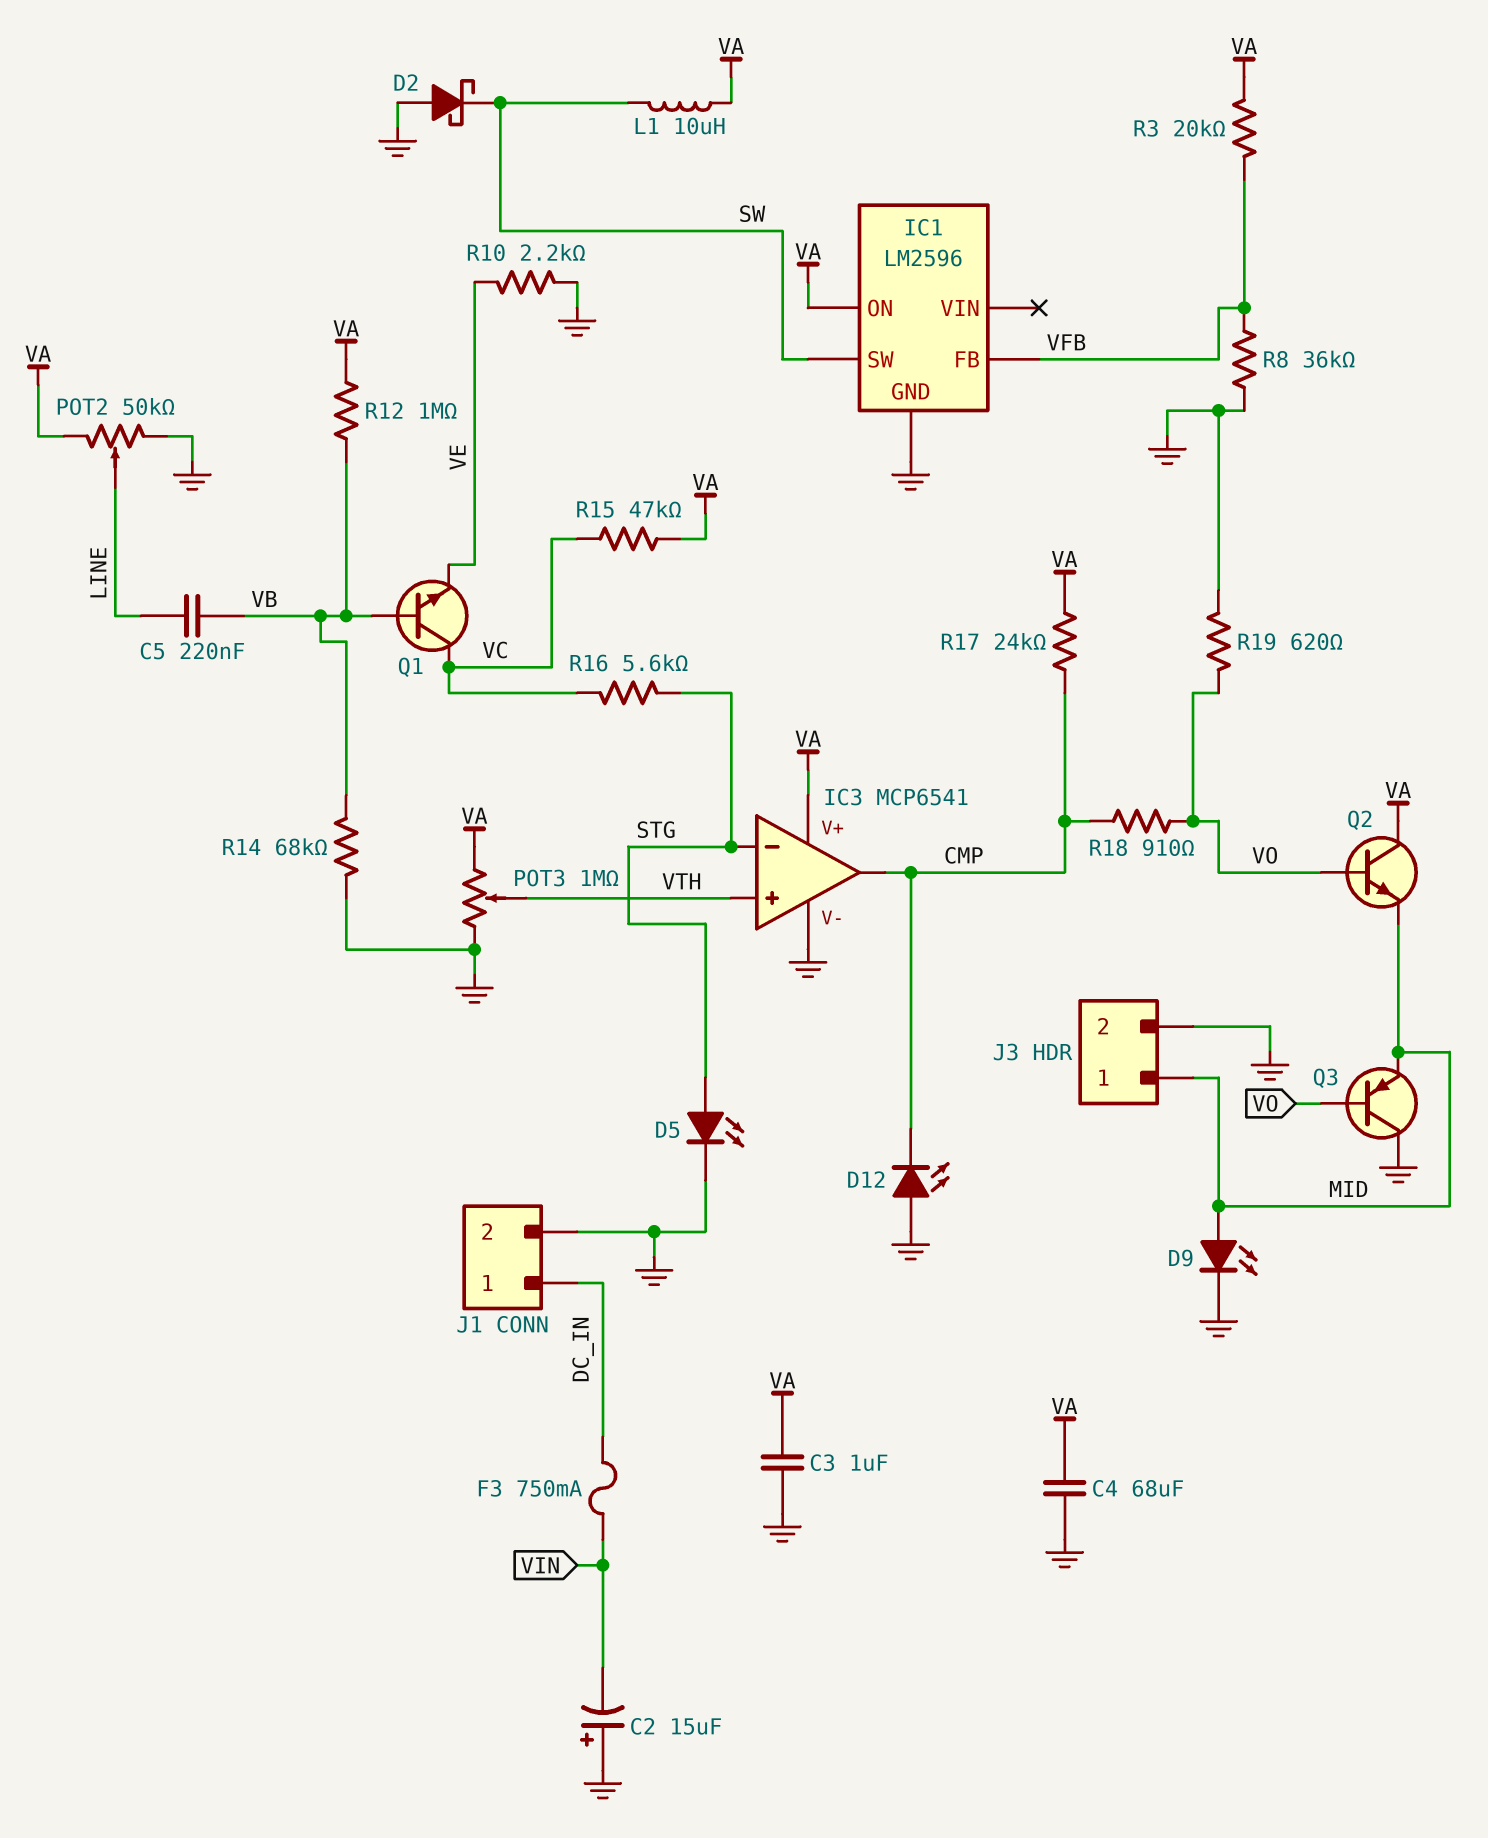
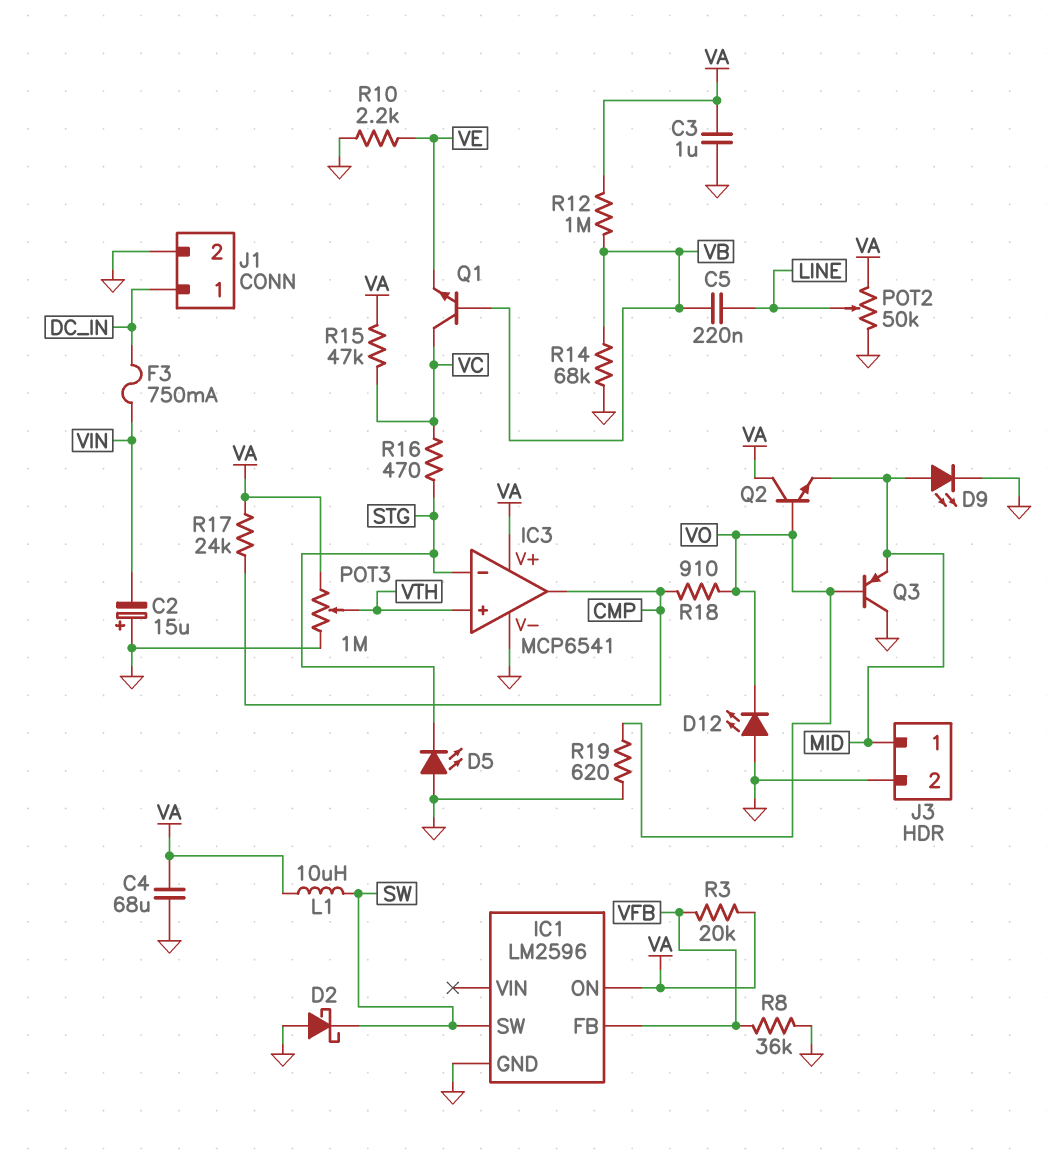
D5: LED (A STG, K GND) -> LED (A GND, K STG)
D12: LED (A GND, K CMP) -> LED (A GND, K VO)
R16: 5.6k (STG, VC) -> 470 (STG, VC)

